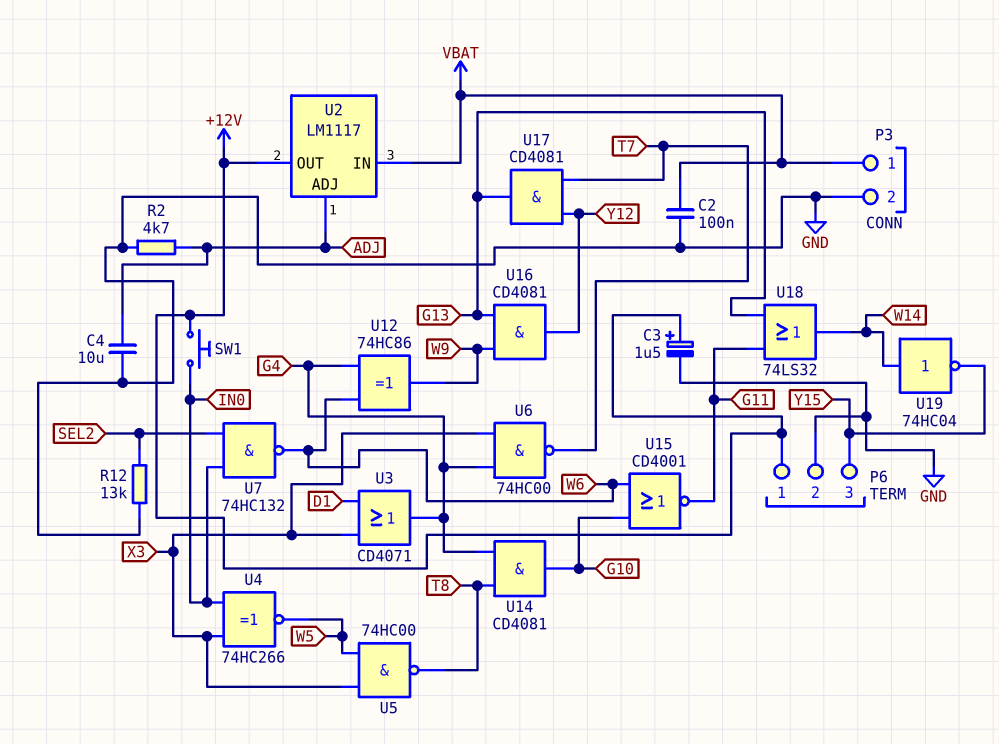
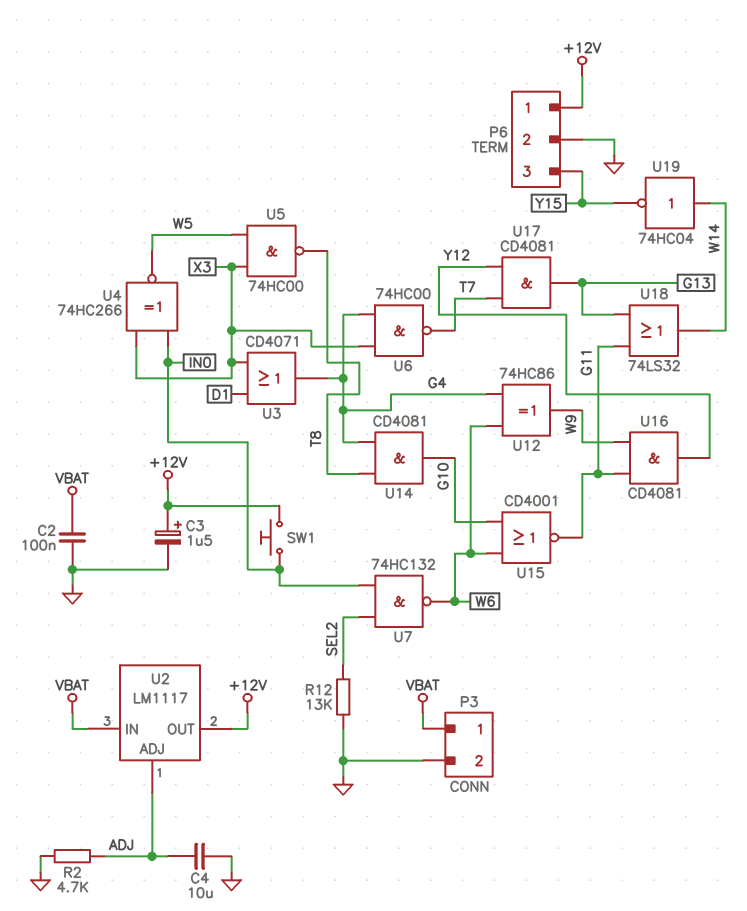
U16: AND CD4081 (in G13, in W9, out Y12) -> AND CD4081 (in G11, in W9, out Y12)

